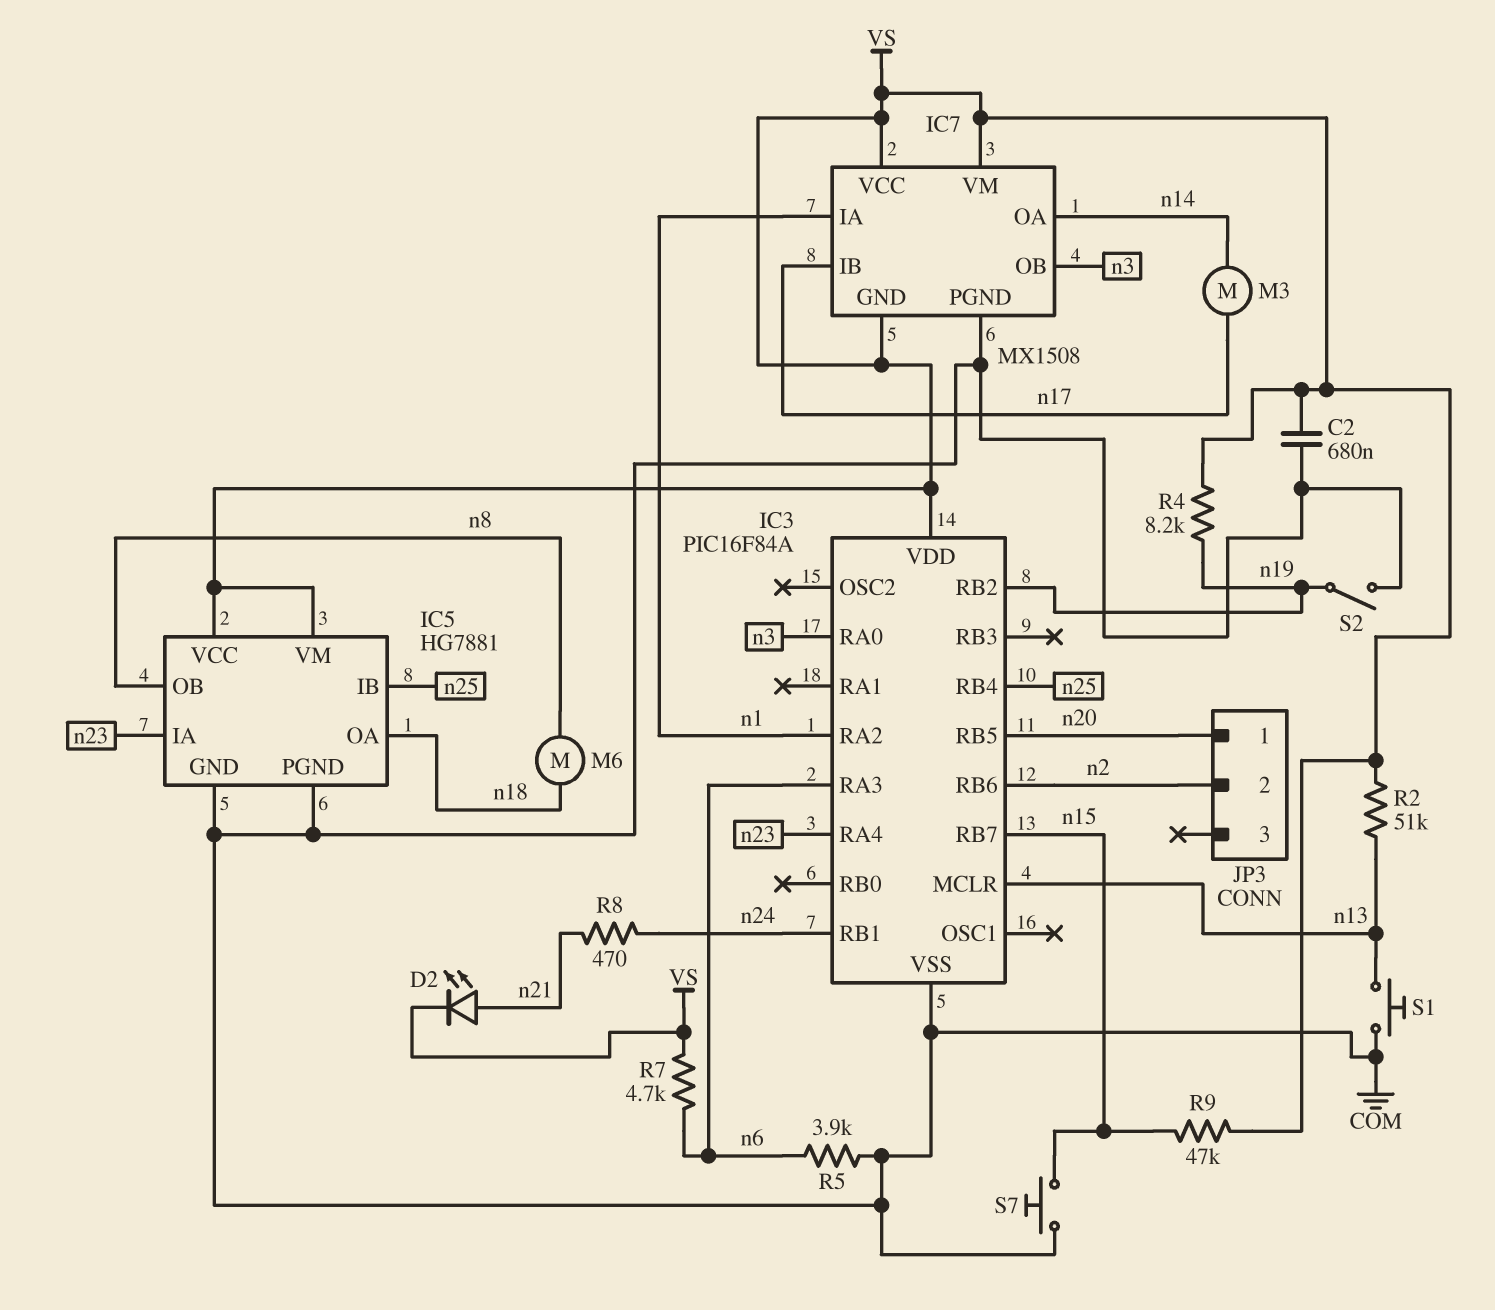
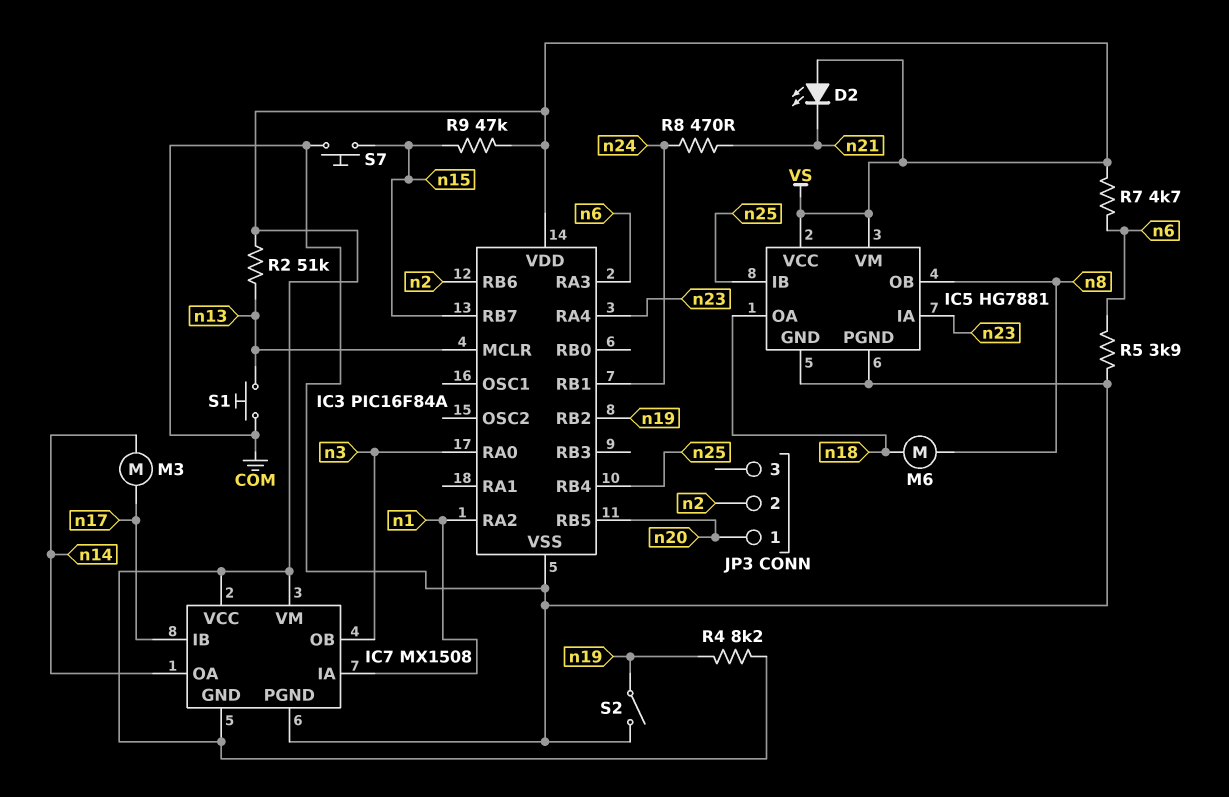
C2: 680nF (COM, VS) -> none
D2: LED (A n21, K VS) -> LED (A VS, K n21)

